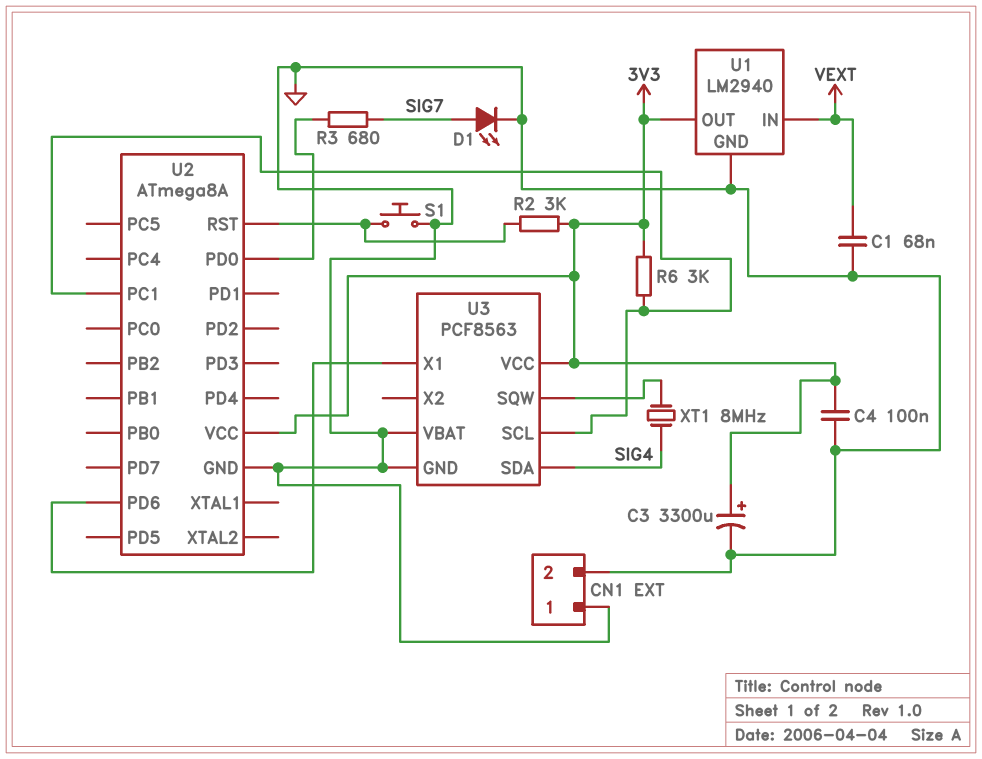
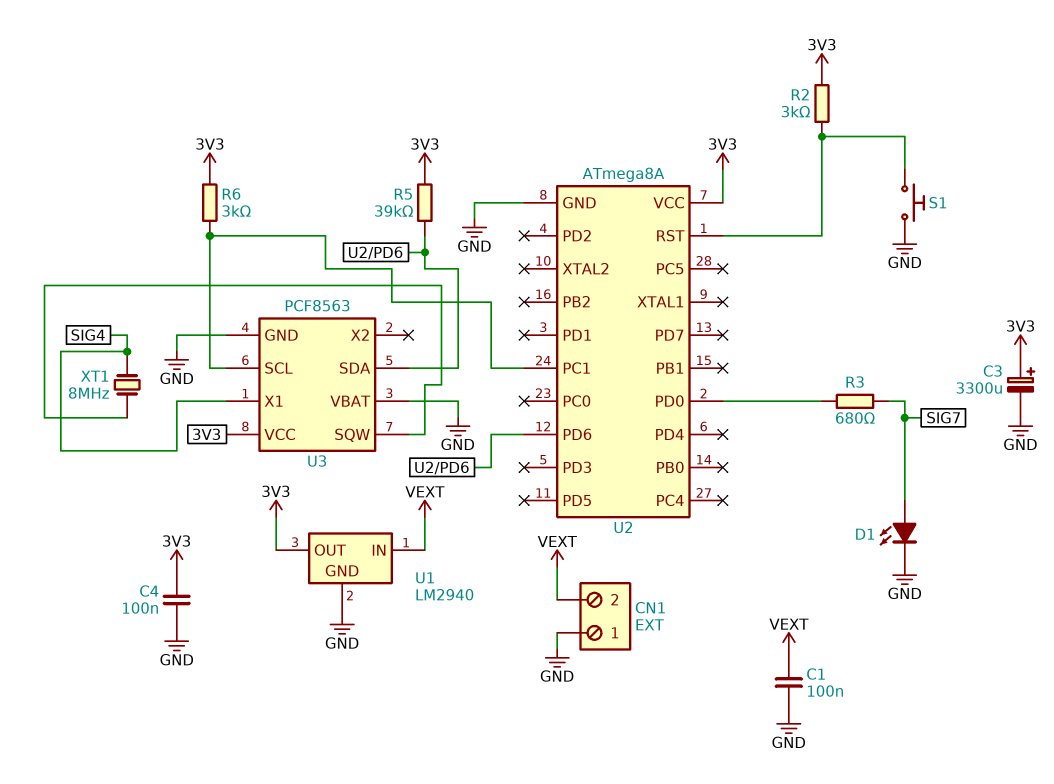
C1: 68nF (GND, VEXT) -> 100nF (GND, VEXT)
CN1 pin 2: GND -> VEXT
R5: none -> 39k (3V3, U2/PD6)
U3 pin SDA: SIG4 -> U2/PD6
U3 pin X1: U2/PD6 -> SIG4

